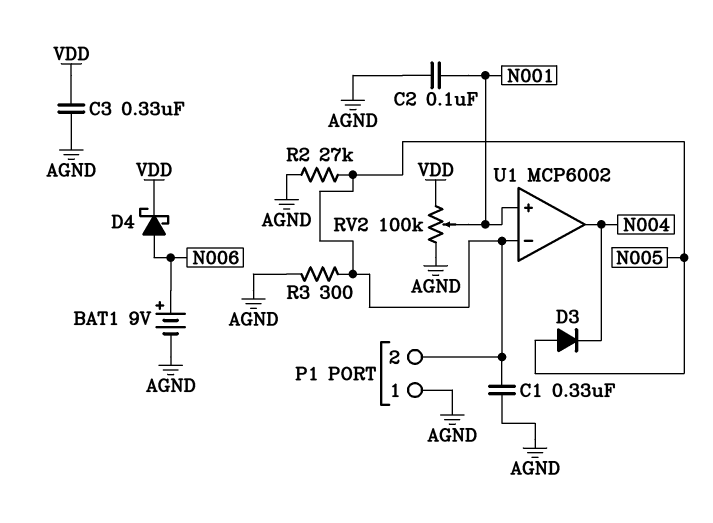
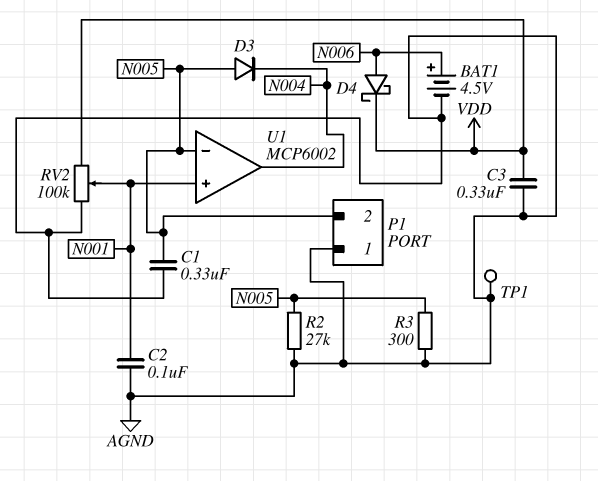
BAT1: 9V (plus N006, minus AGND) -> 4.5V (plus N006, minus AGND)
TP1: none -> test point (AGND)

